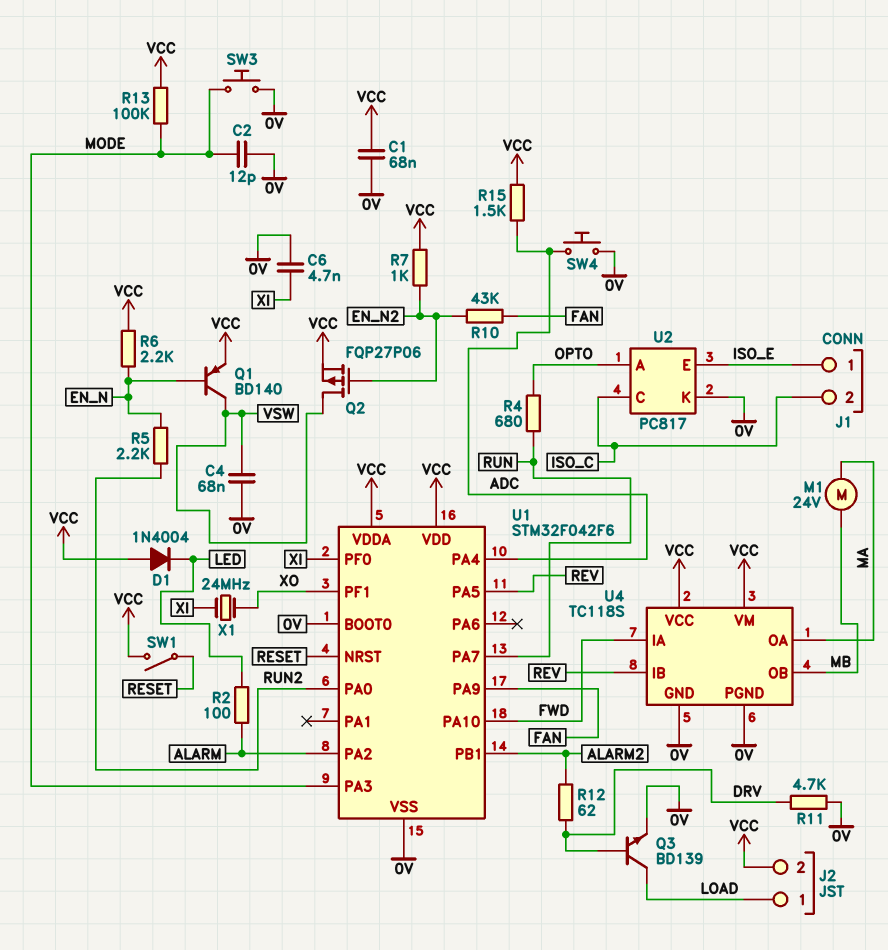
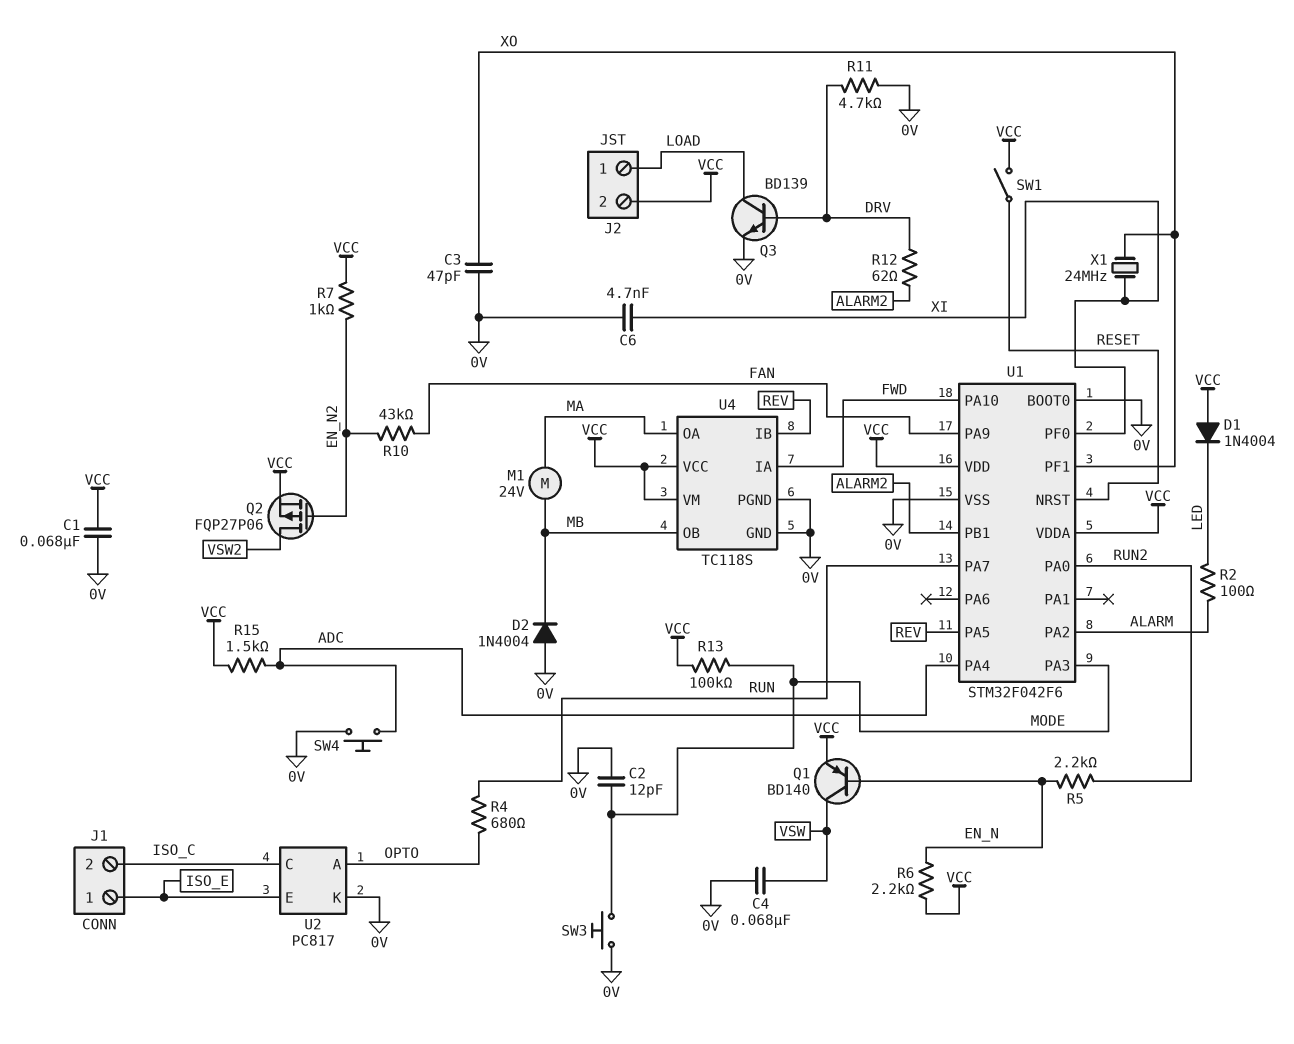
C3: none -> 47pF (0V, XO)
D2: none -> diode 1N4004 (A 0V, K MB)
Q2: PMOS FQP27P06 (G EN_N2, D VSW, S VCC) -> PMOS FQP27P06 (G EN_N2, D VSW2, S VCC)

